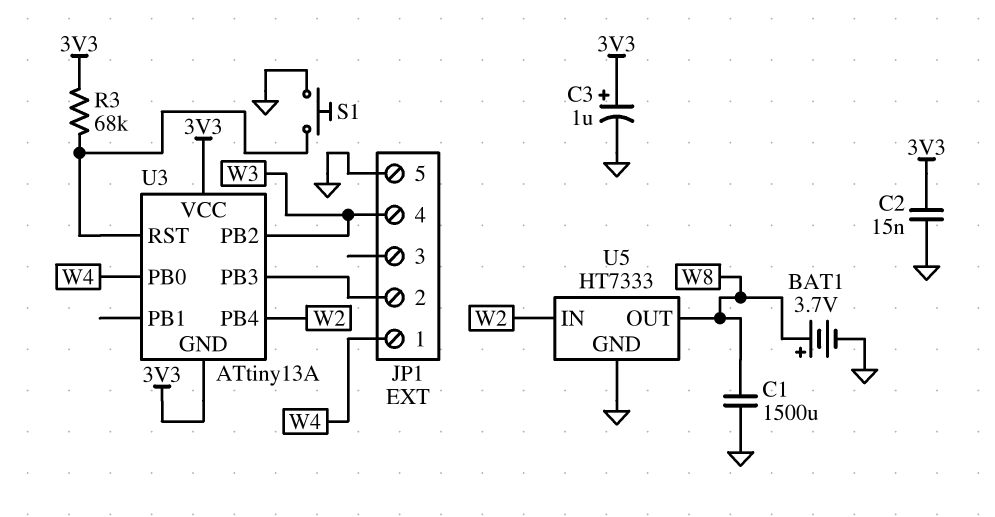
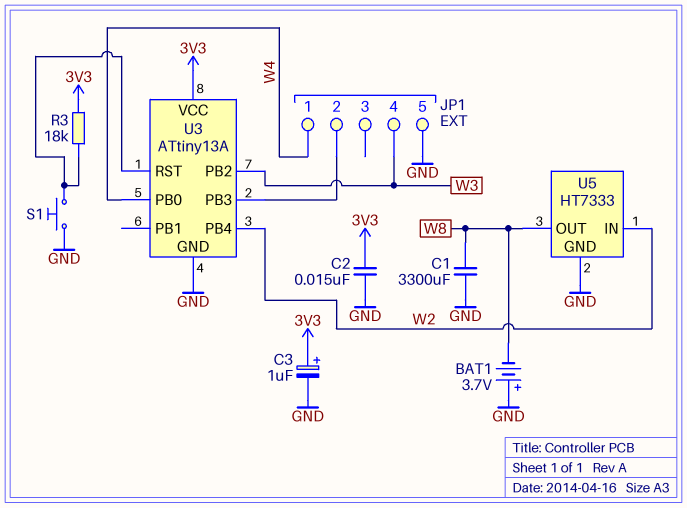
BAT1: 3.7V (plus W8, minus GND) -> 3.7V (plus GND, minus W8)
C1: 1500uF (GND, W8) -> 3300uF (GND, W8)
R3: 68k (3V3, U3/RST) -> 18k (3V3, U3/RST)
U3 pin GND: 3V3 -> GND

